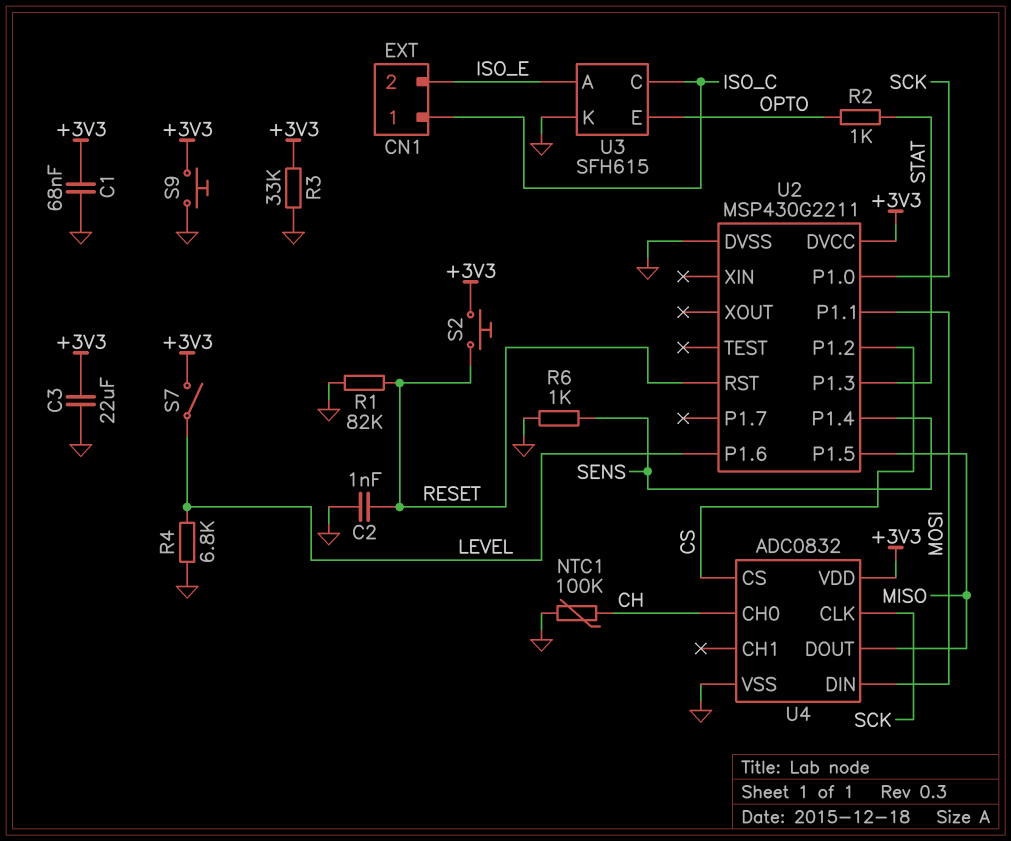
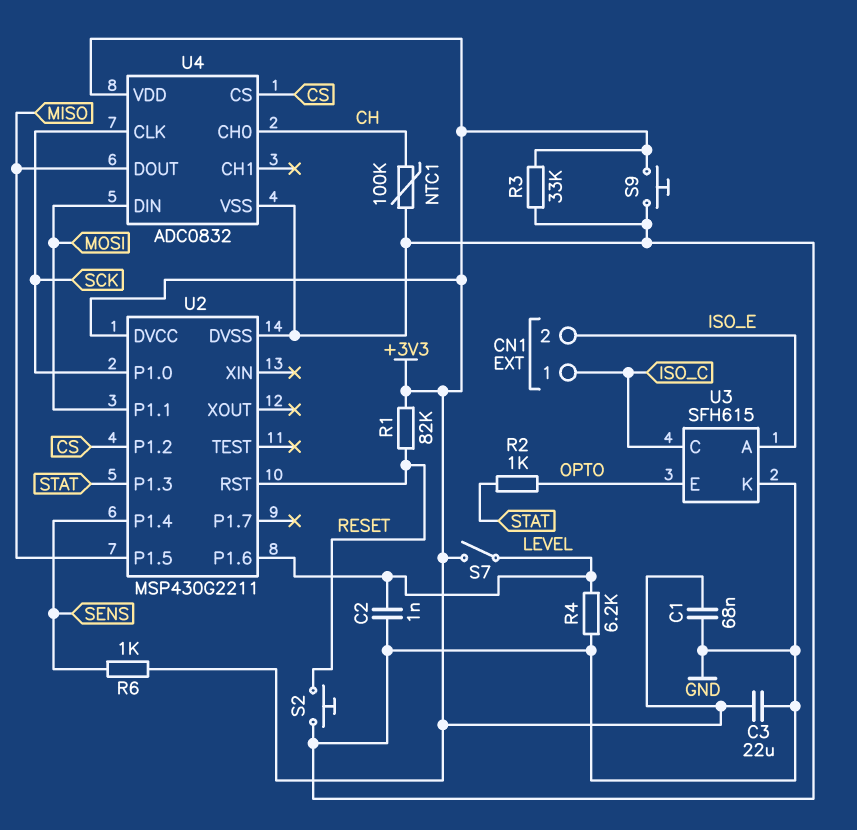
C2: 1nF (GND, RESET) -> 1nF (GND, LEVEL)
R1: 82k (GND, RESET) -> 82k (+3V3, RESET)
R4: 6.8k (GND, LEVEL) -> 6.2k (GND, LEVEL)
R6: 1k (GND, SENS) -> 1k (+3V3, SENS)
S2: button (+3V3, RESET) -> button (GND, RESET)

